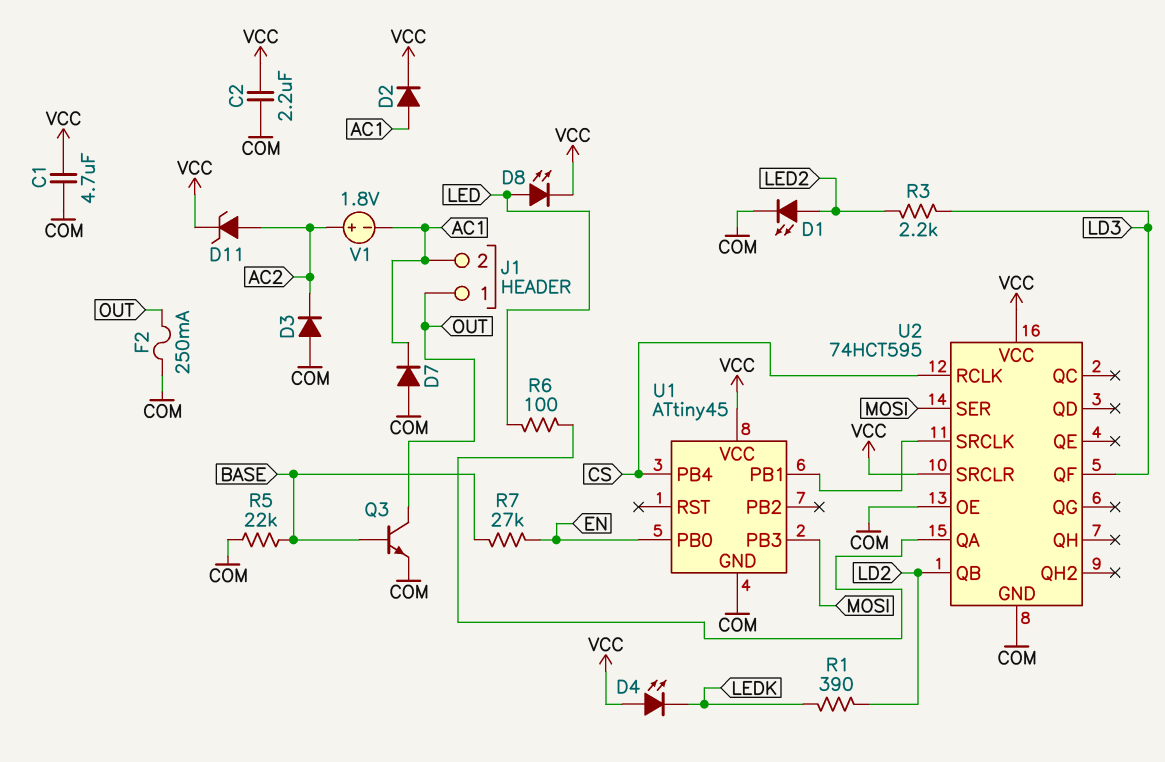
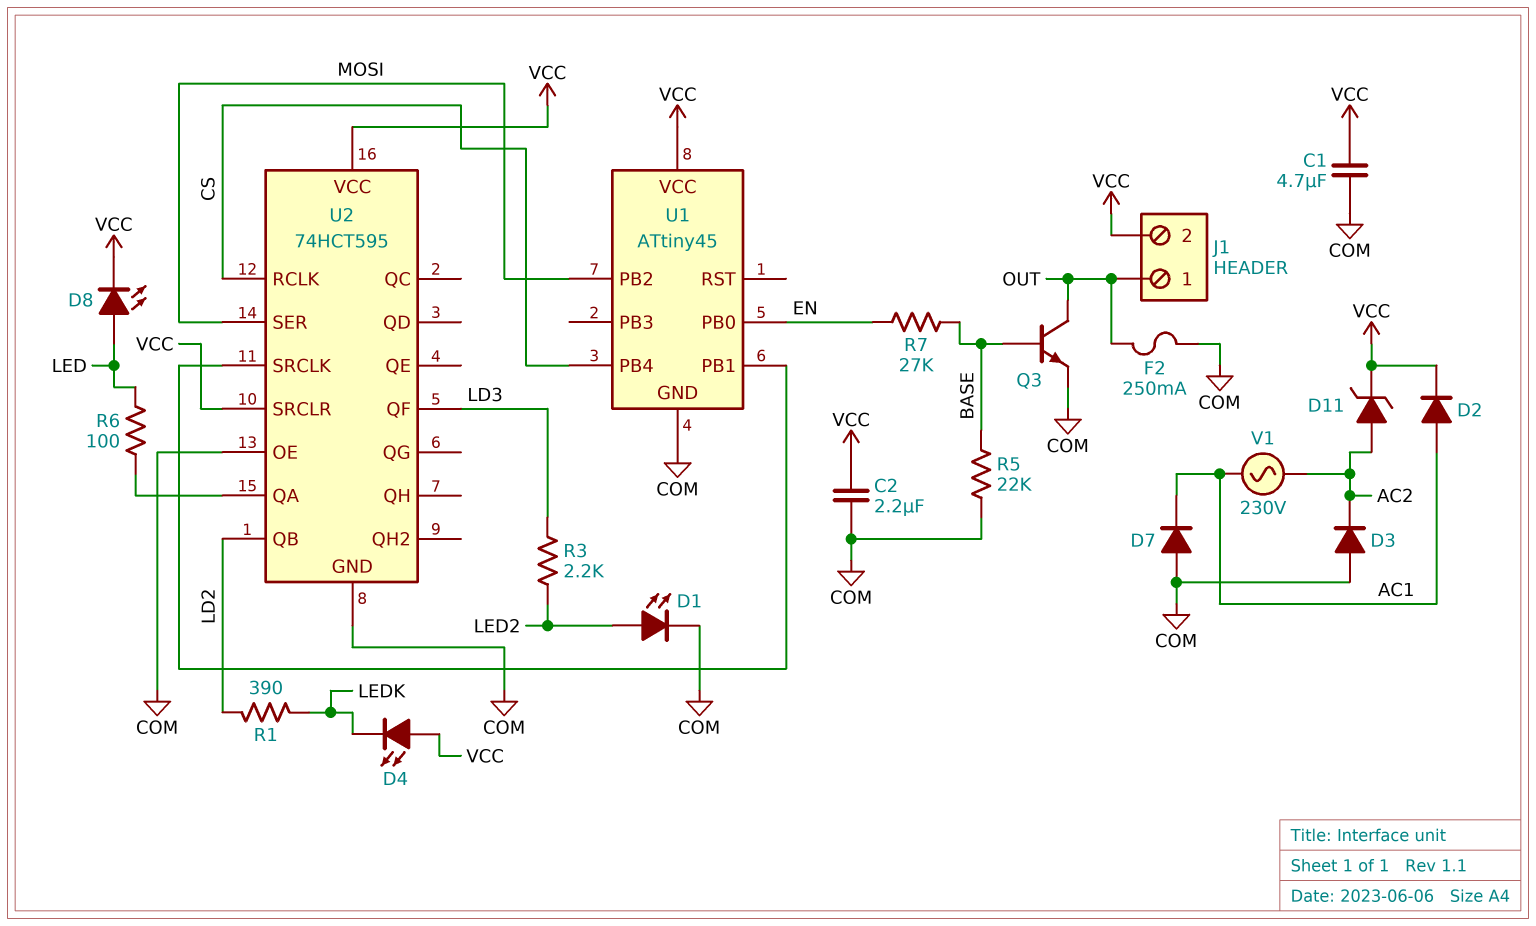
J1 pin 2: AC1 -> VCC
U1 pin PB2: none -> MOSI
U1 pin PB3: MOSI -> none
V1: 1.8V (plus AC2, minus AC1) -> AC 230V (AC1, AC2)

